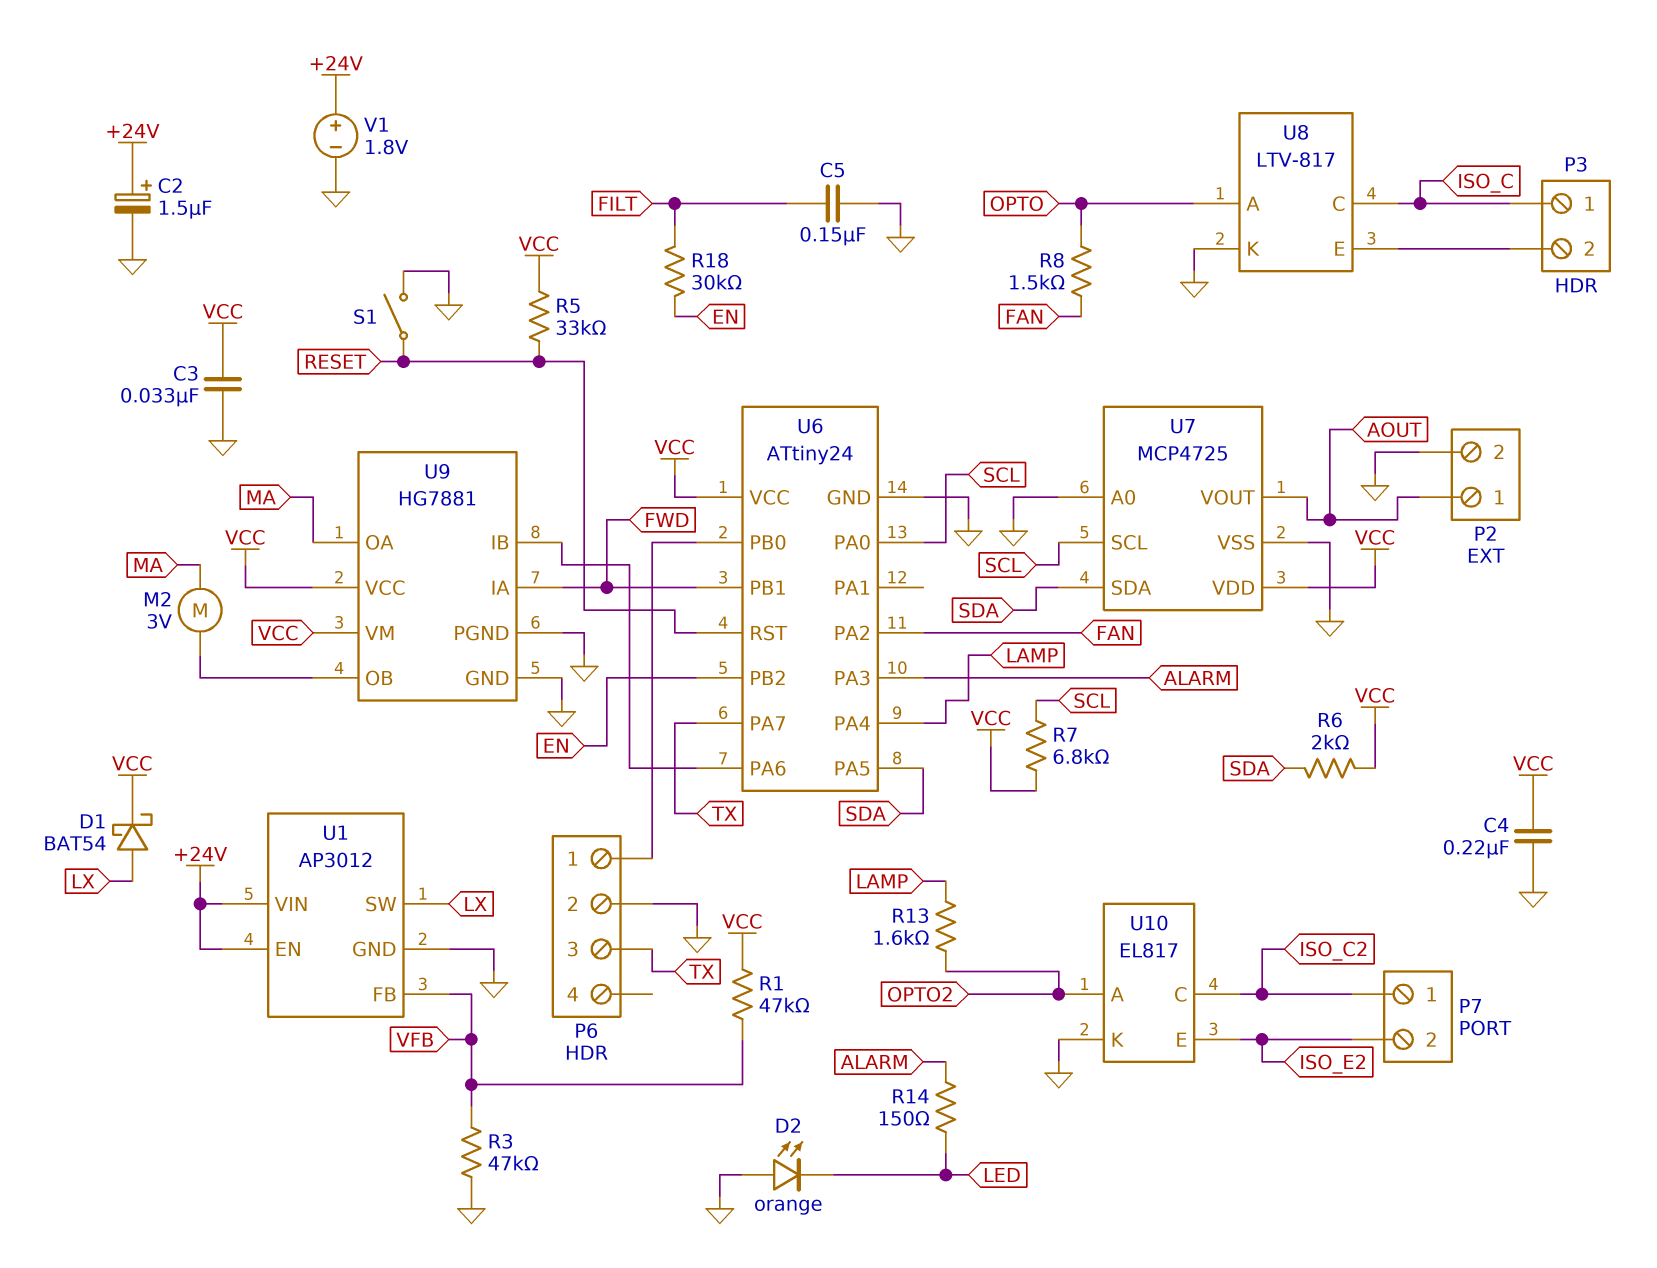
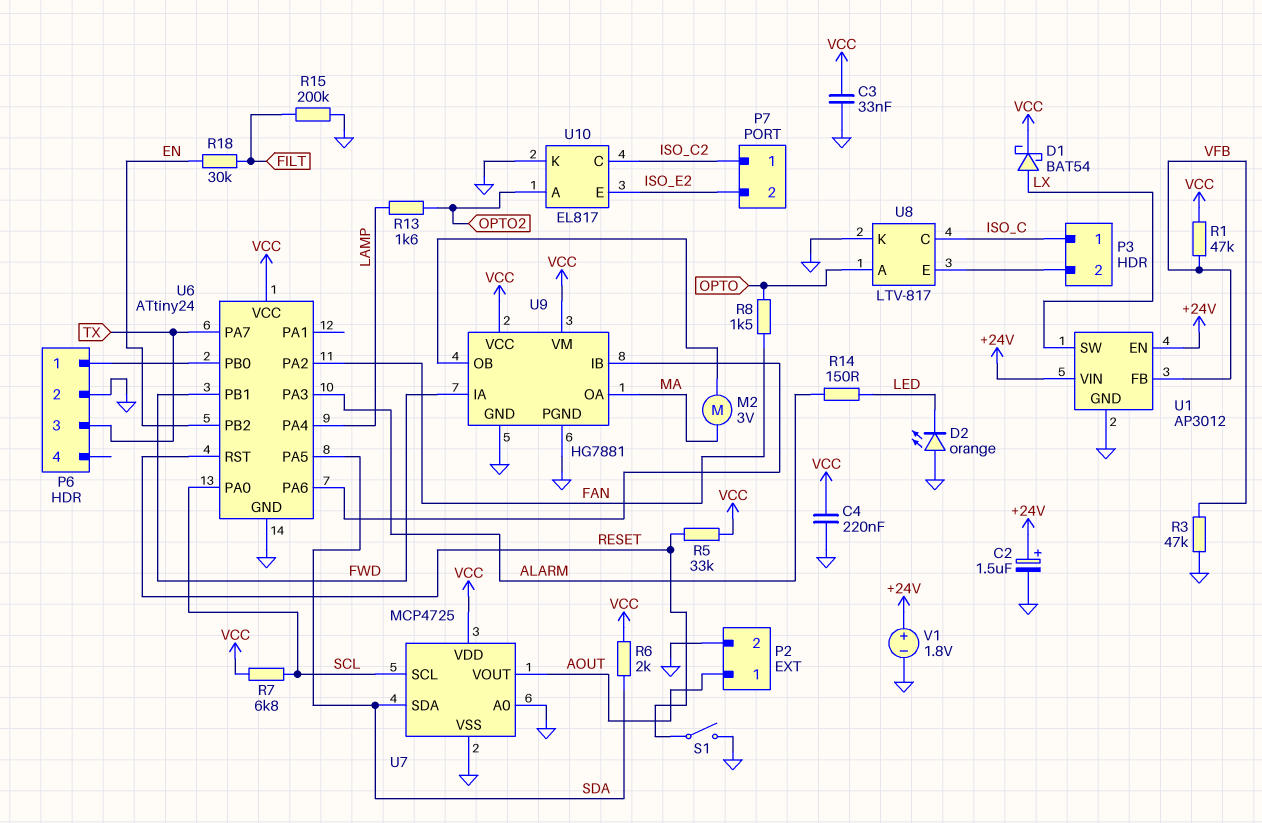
C5: 150nF (FILT, GND) -> none
R15: none -> 200k (FILT, GND)

